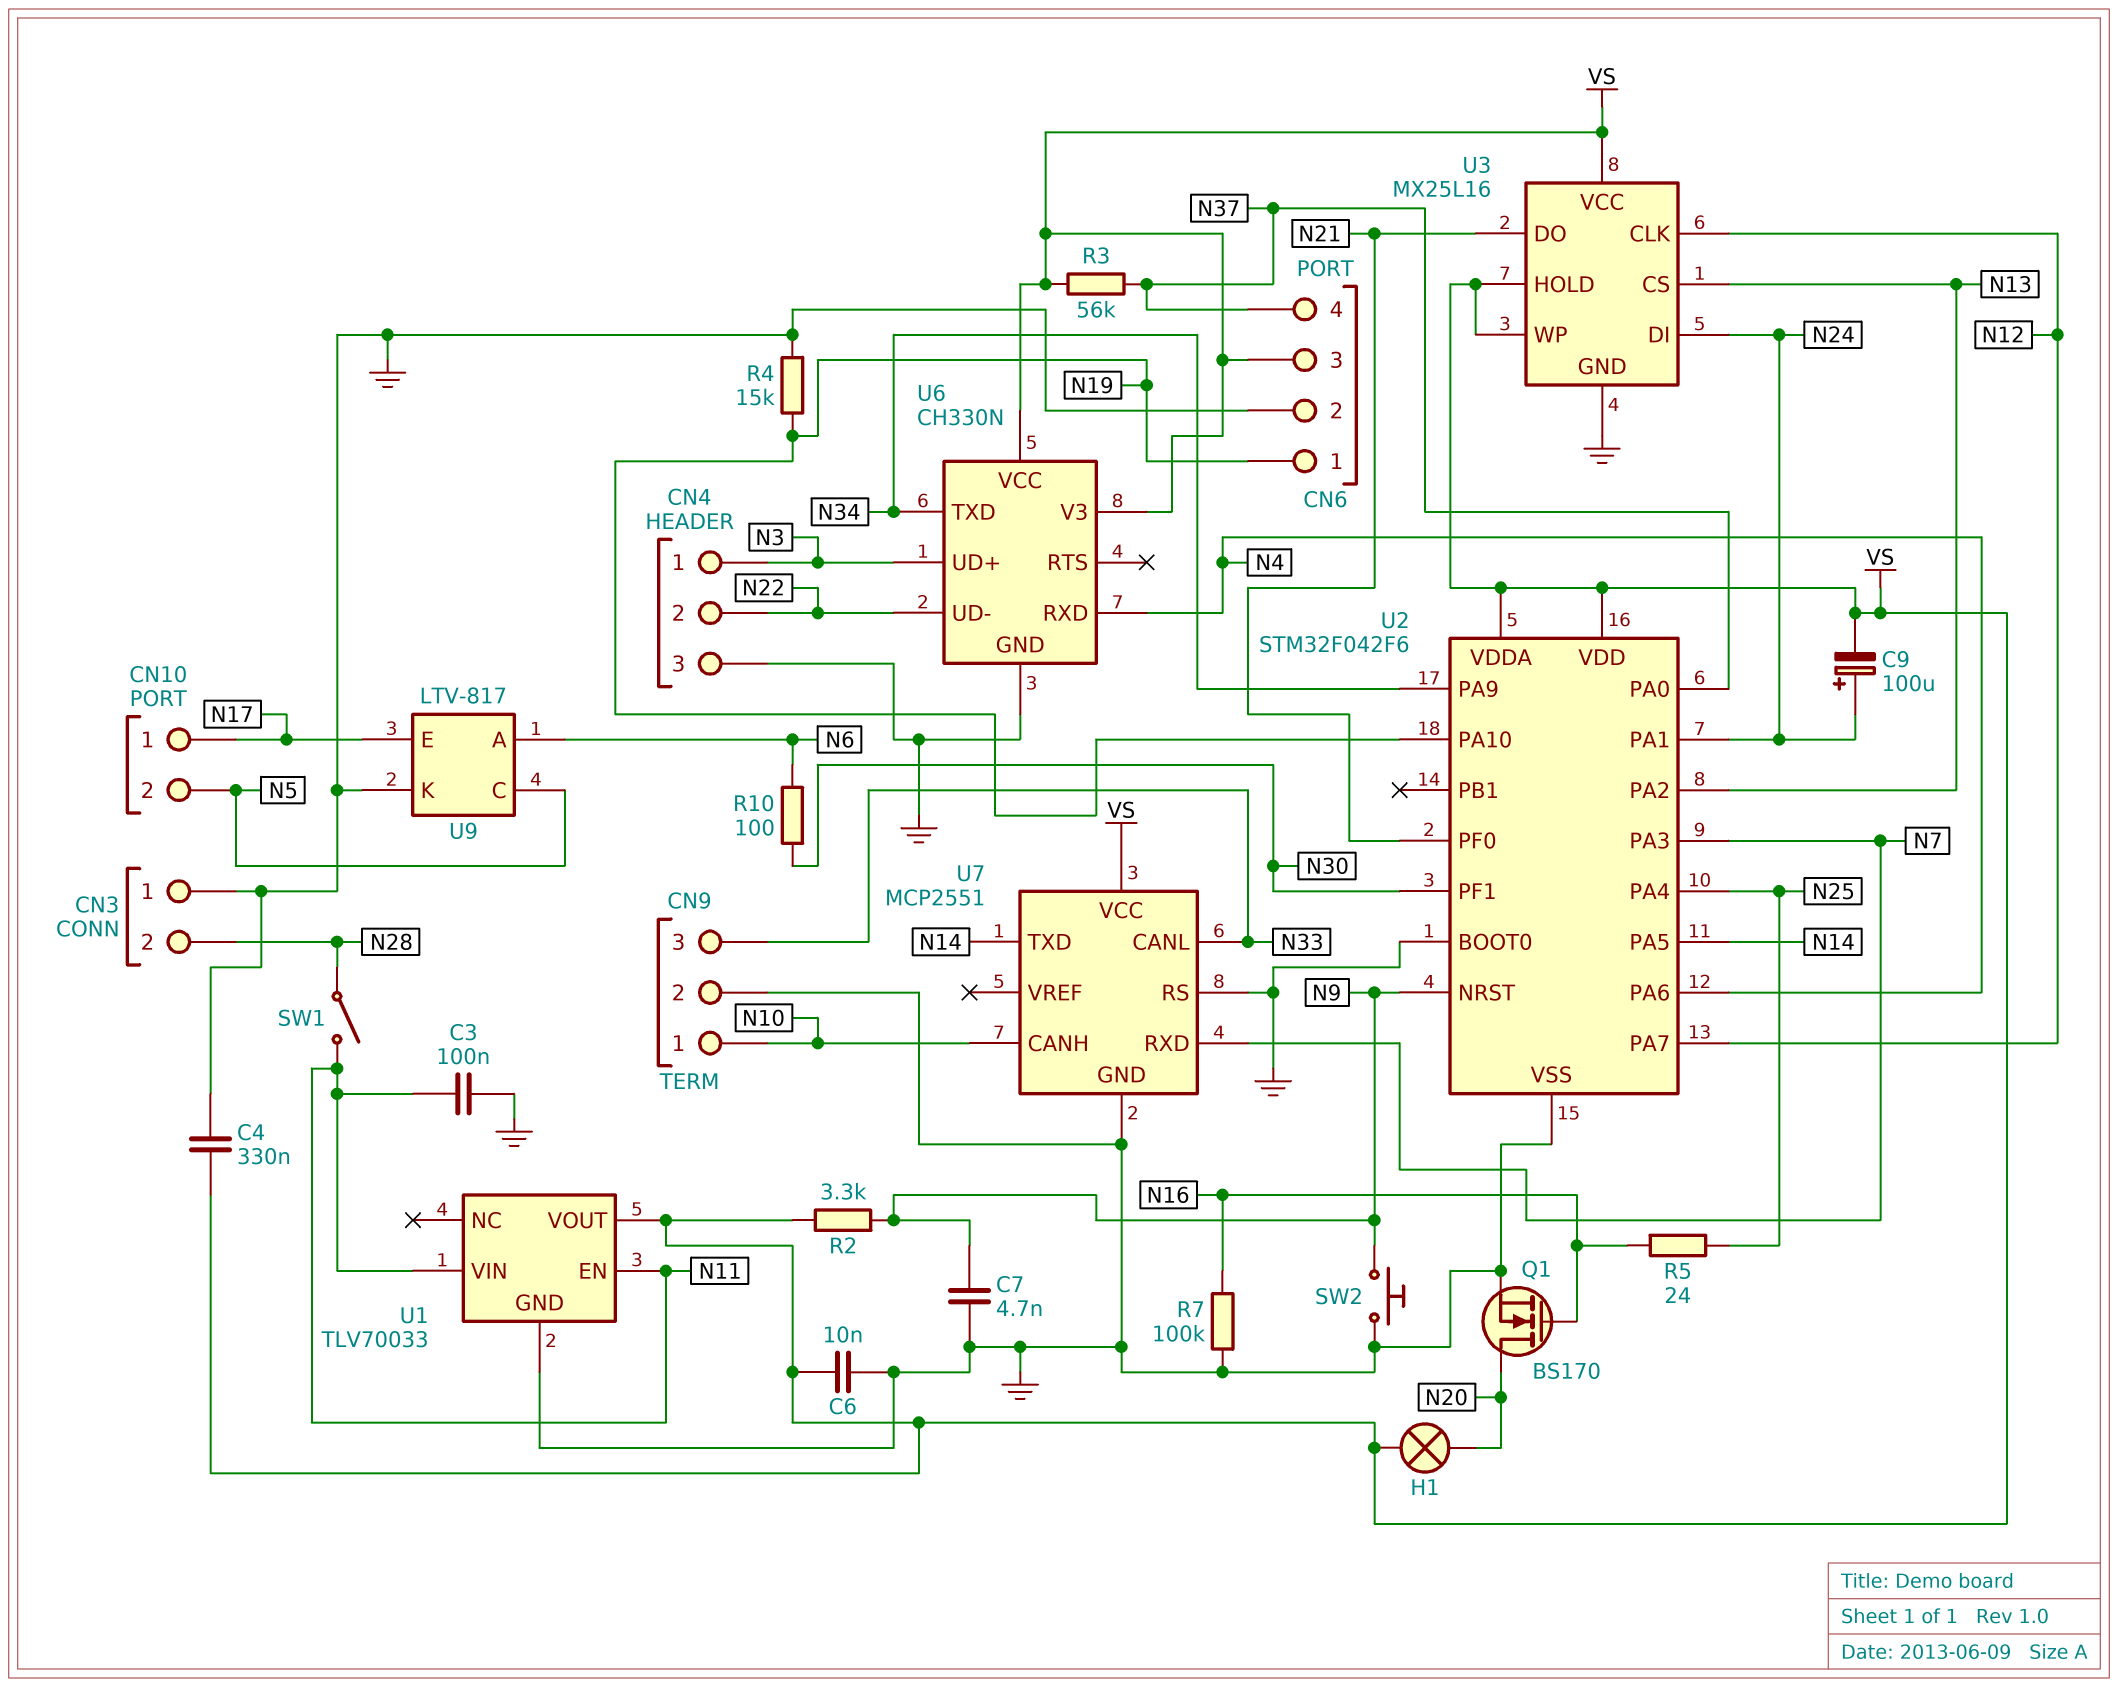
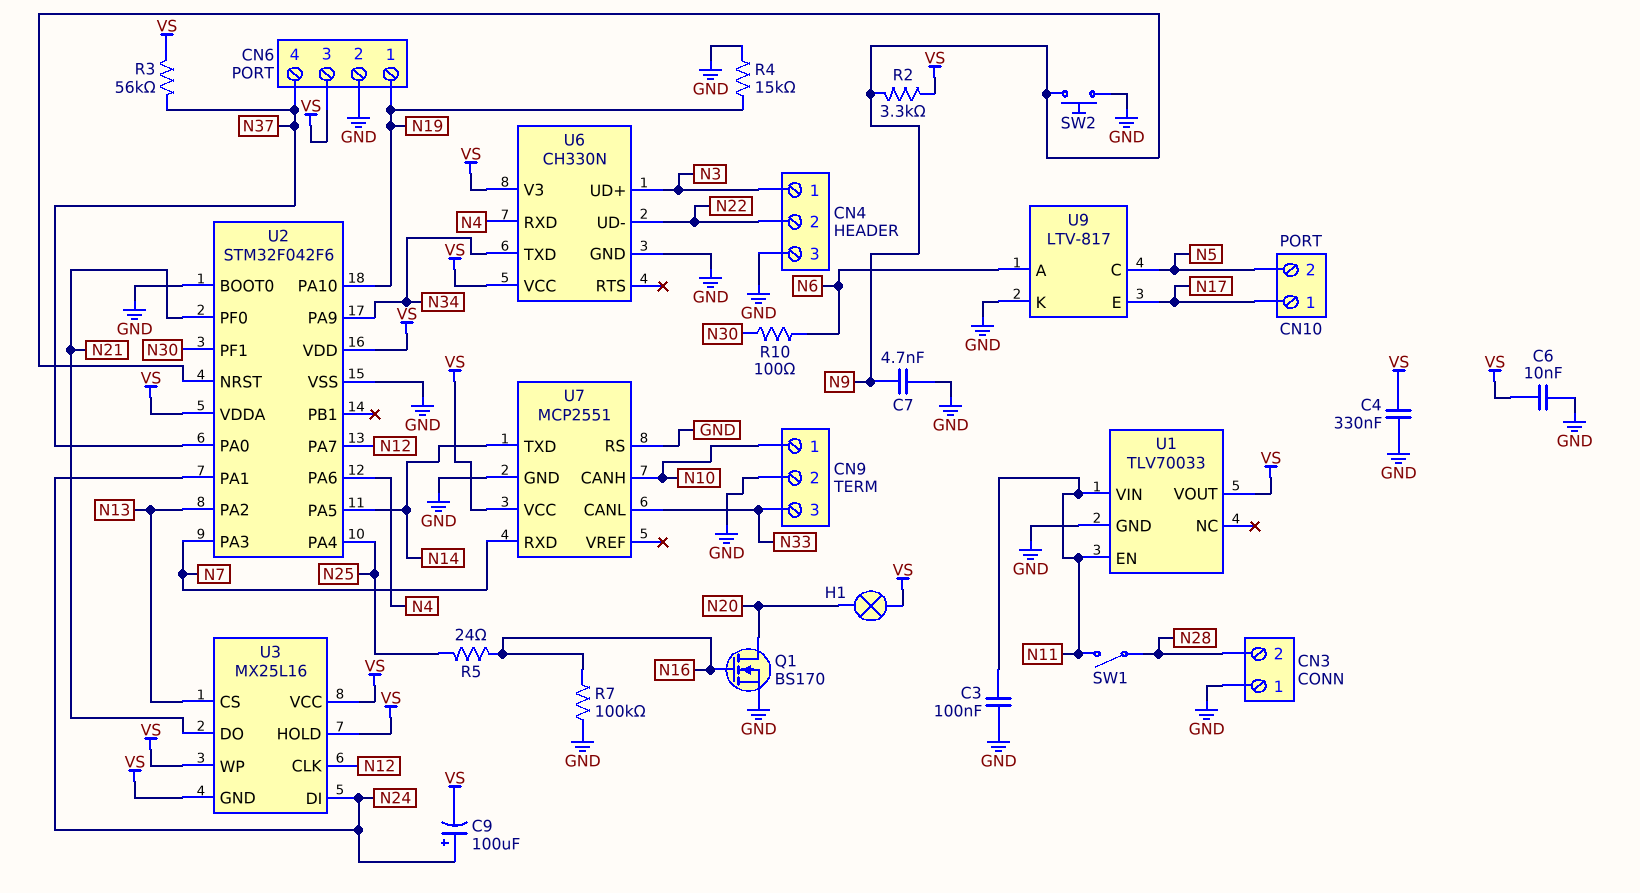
U3 pin GND: GND -> VS

